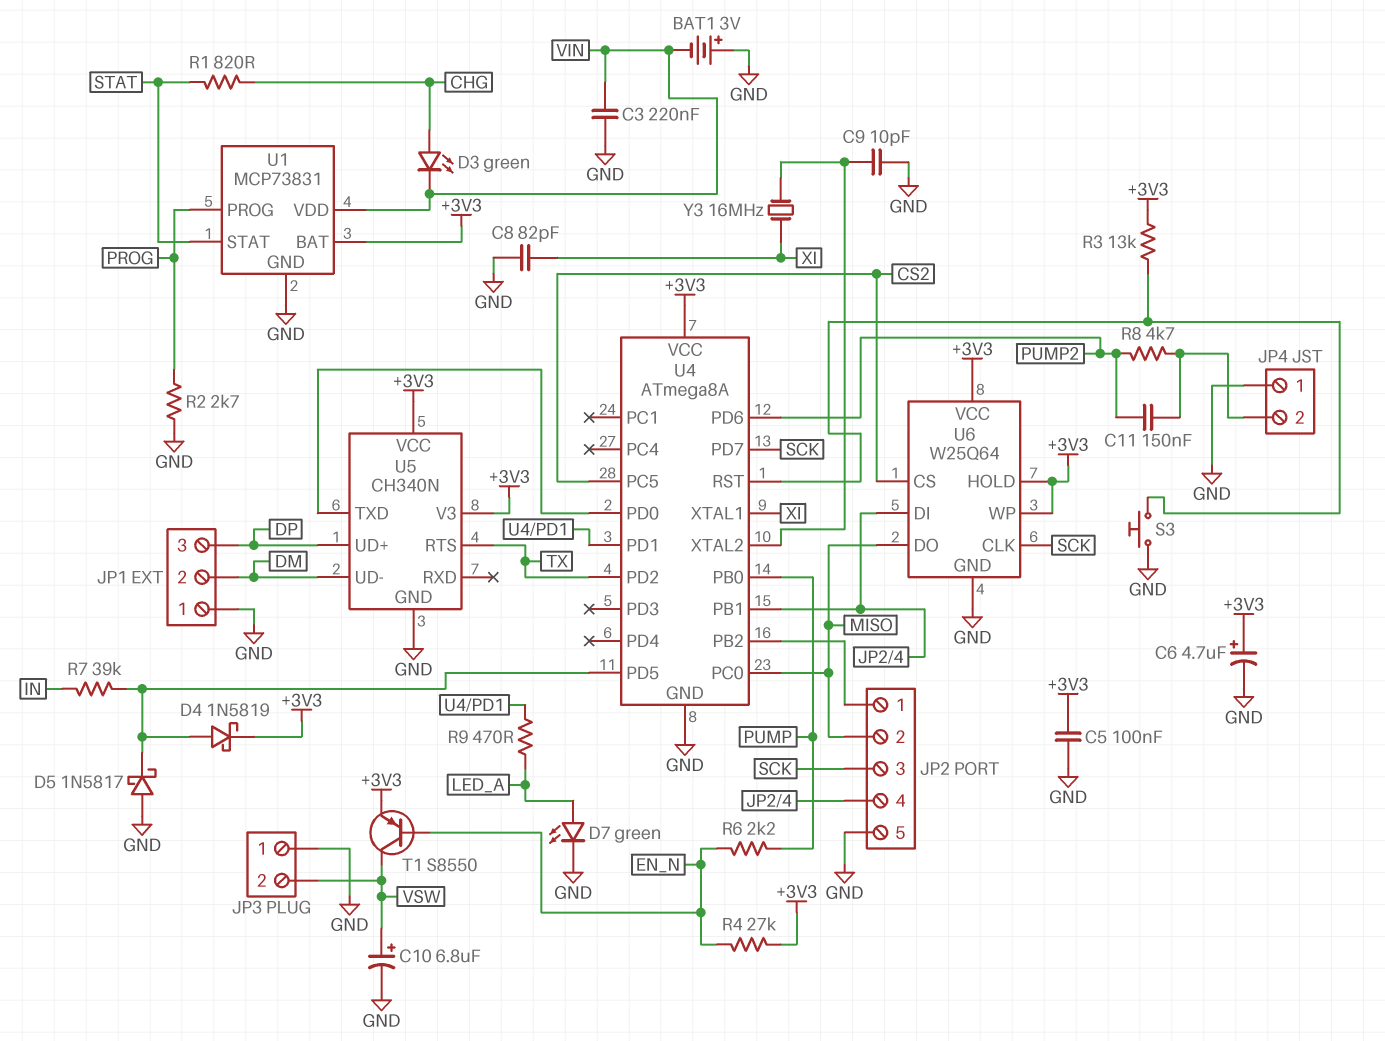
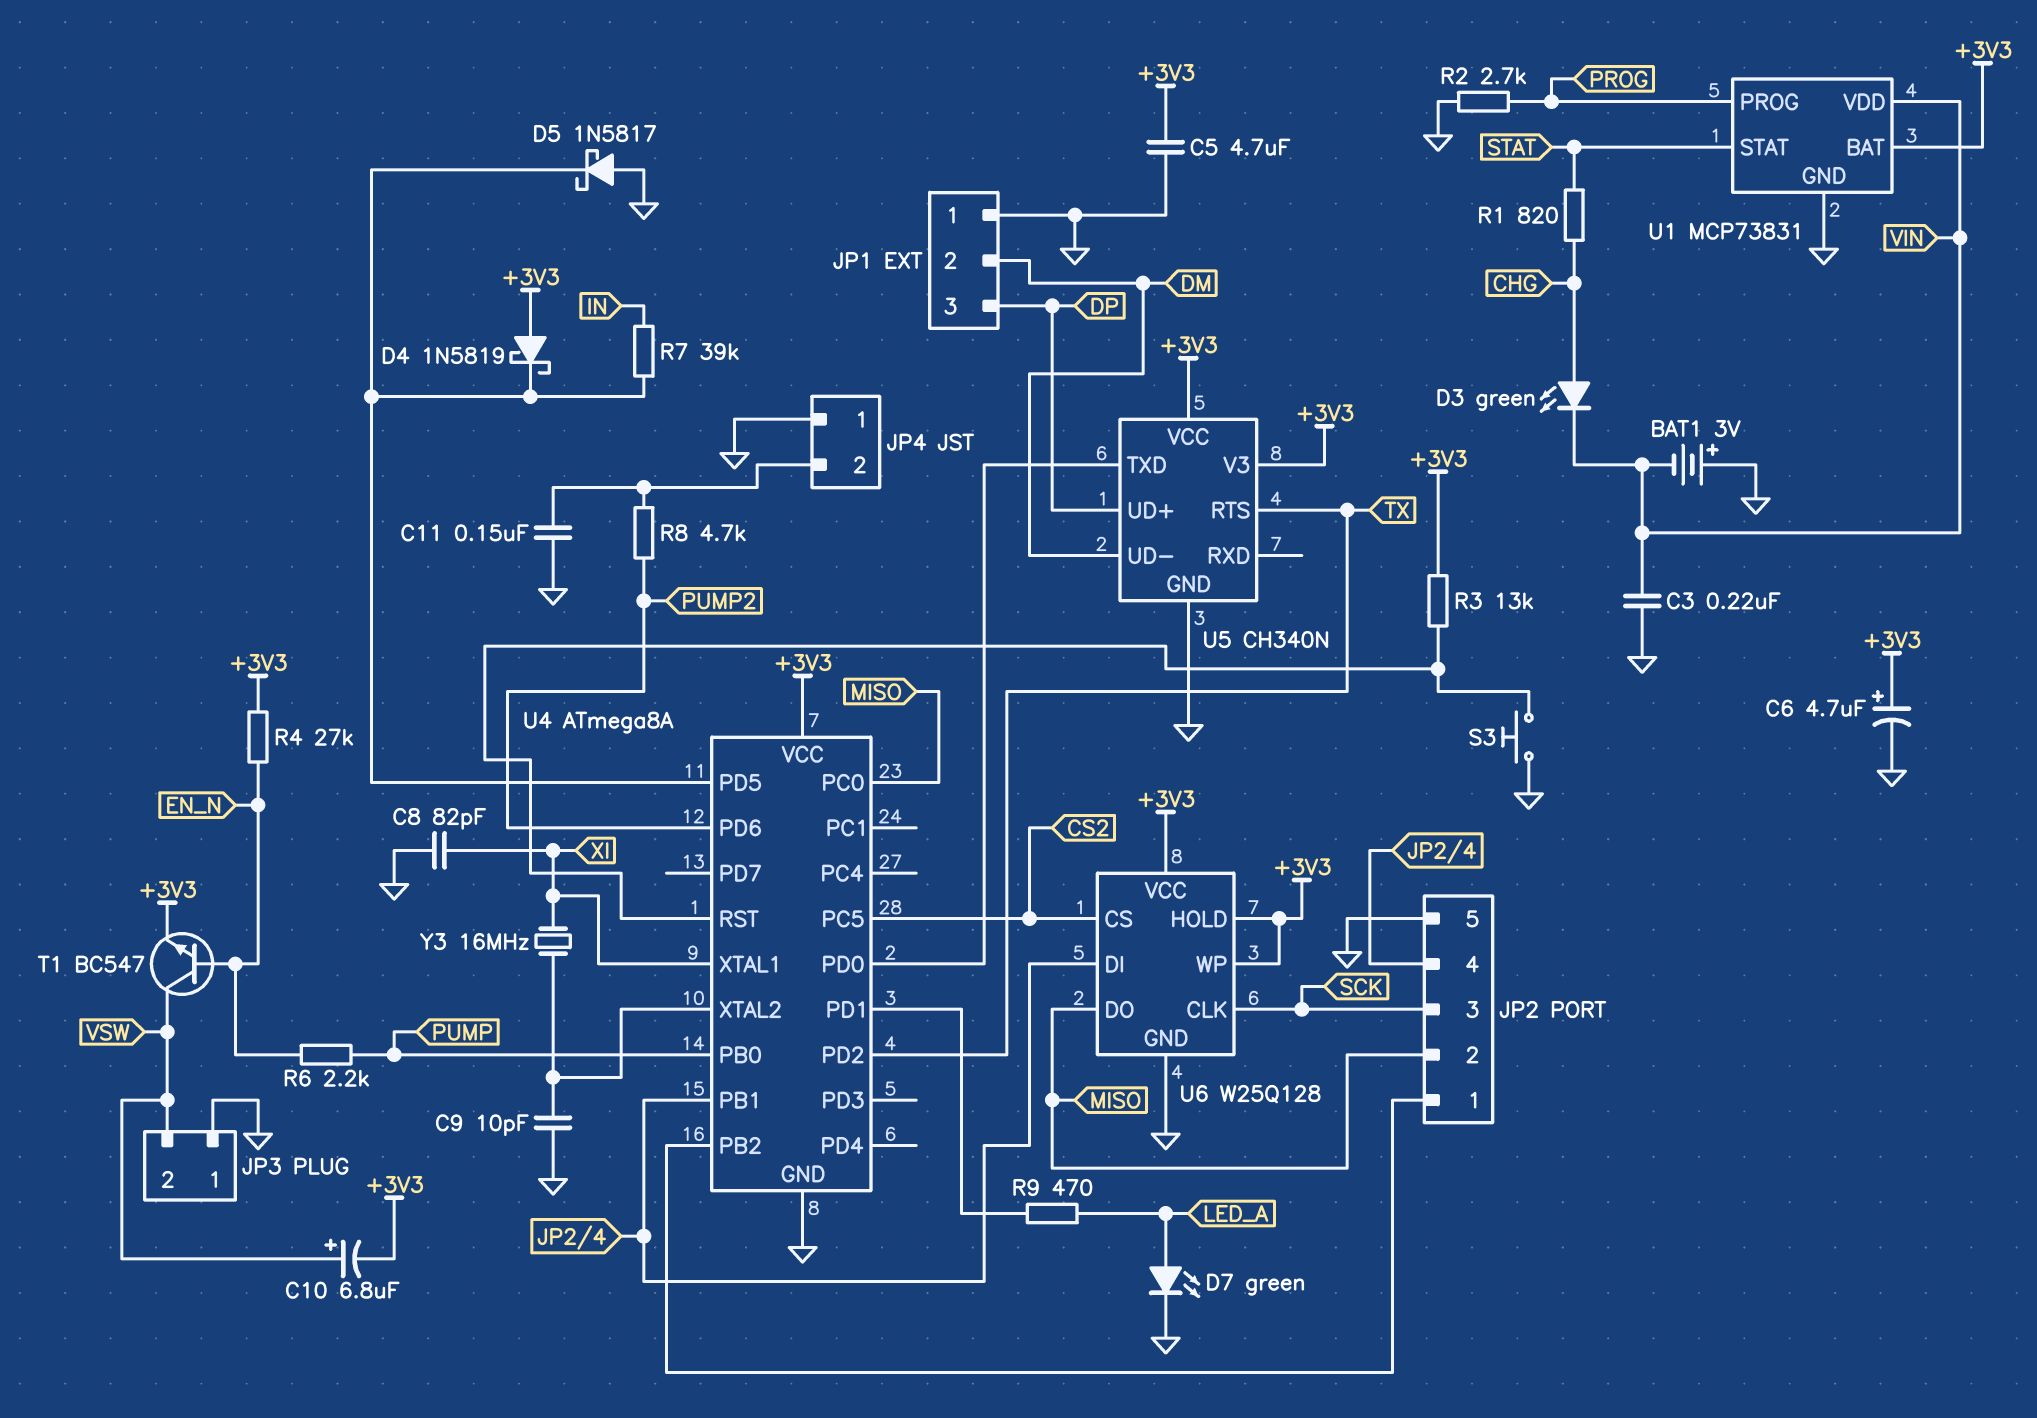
C5: 100nF (+3V3, GND) -> 4.7uF (+3V3, GND)
C10: 6.8uF (plus VSW, minus GND) -> 6.8uF (plus VSW, minus +3V3)
C11: 150nF (JP4/2, PUMP2) -> 150nF (GND, JP4/2)
D4: schottky 1N5819 (A U4/PD5, K +3V3) -> schottky 1N5819 (A +3V3, K U4/PD5)
T1: PNP S8550 (B EN_N, C VSW, E +3V3) -> NPN BC547 (B EN_N, C VSW, E +3V3)
U4 pin PD7: SCK -> none
U6: W25Q64 -> W25Q128

